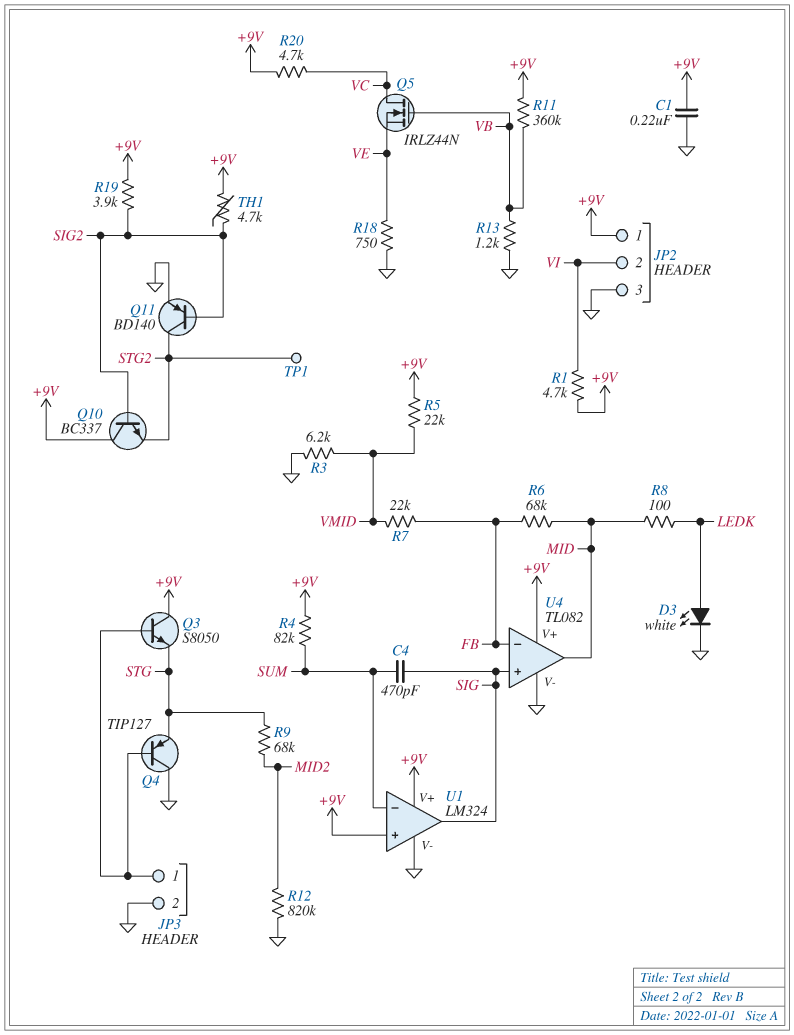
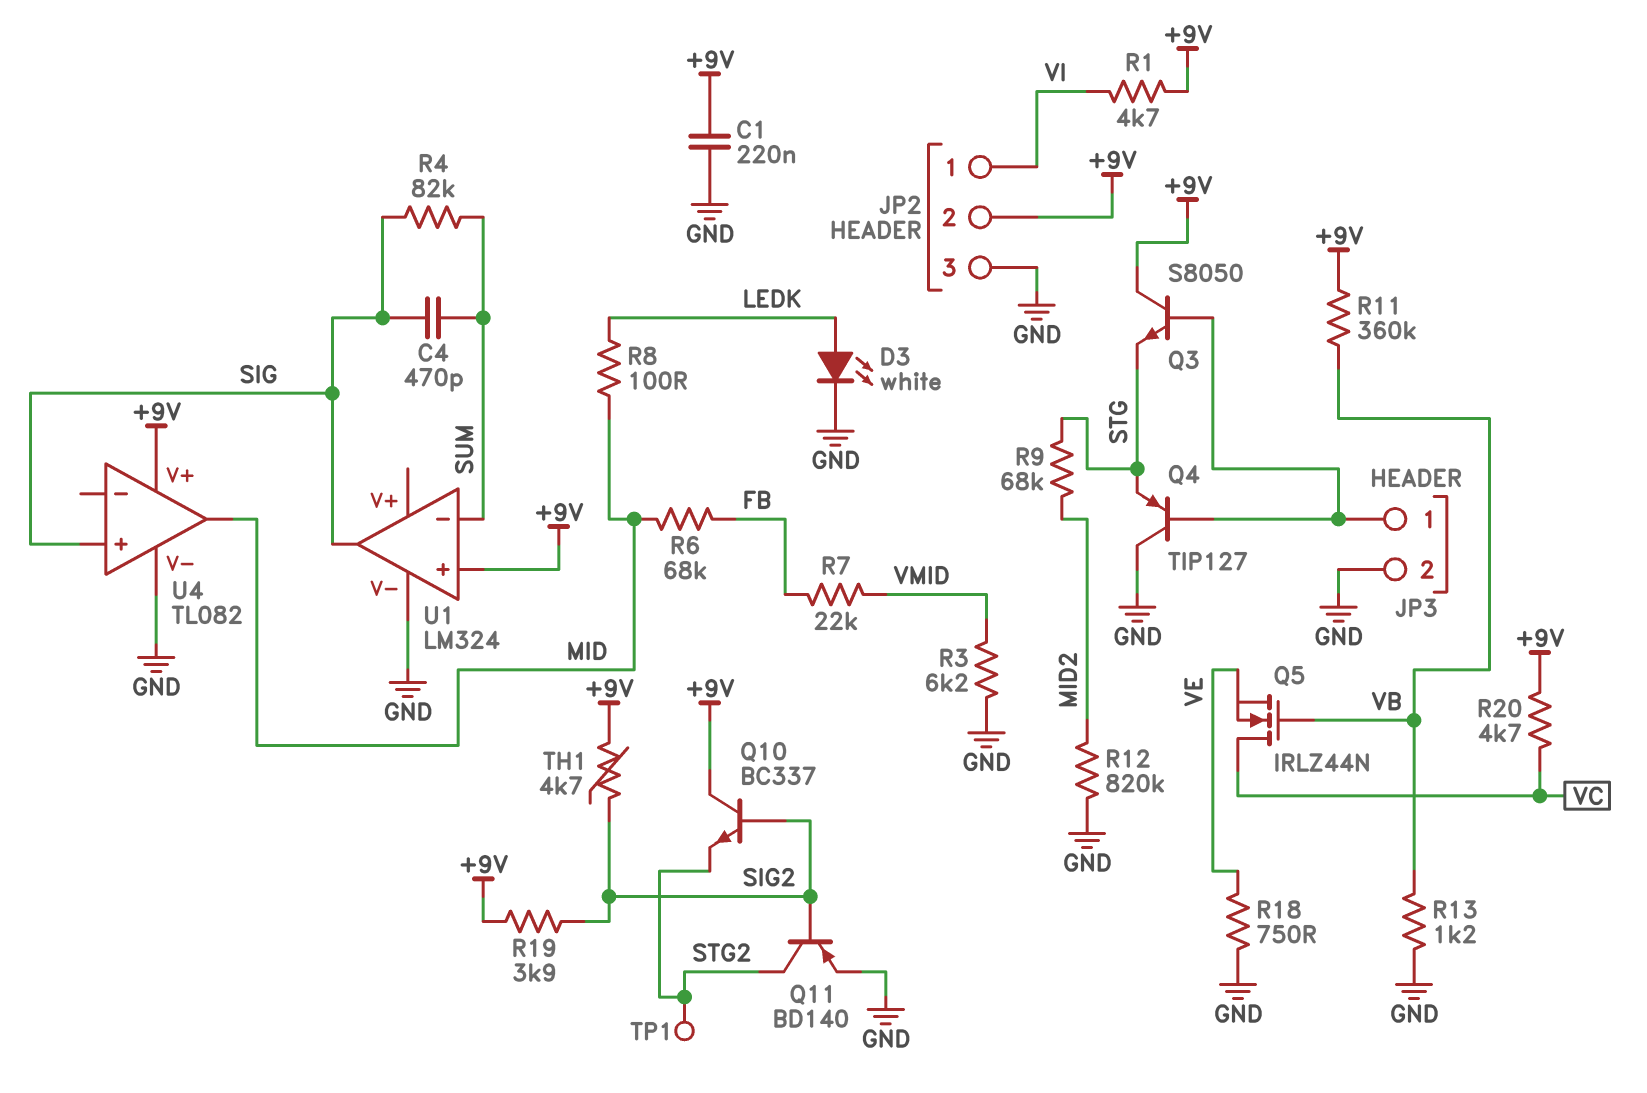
JP2 pin 1: +9V -> VI
JP2 pin 2: VI -> +9V
R4: 82k (+9V, SUM) -> 82k (SIG, SUM)
R5: 22k (+9V, VMID) -> none
U1 pin V+: +9V -> none
U4 pin in-: FB -> none

